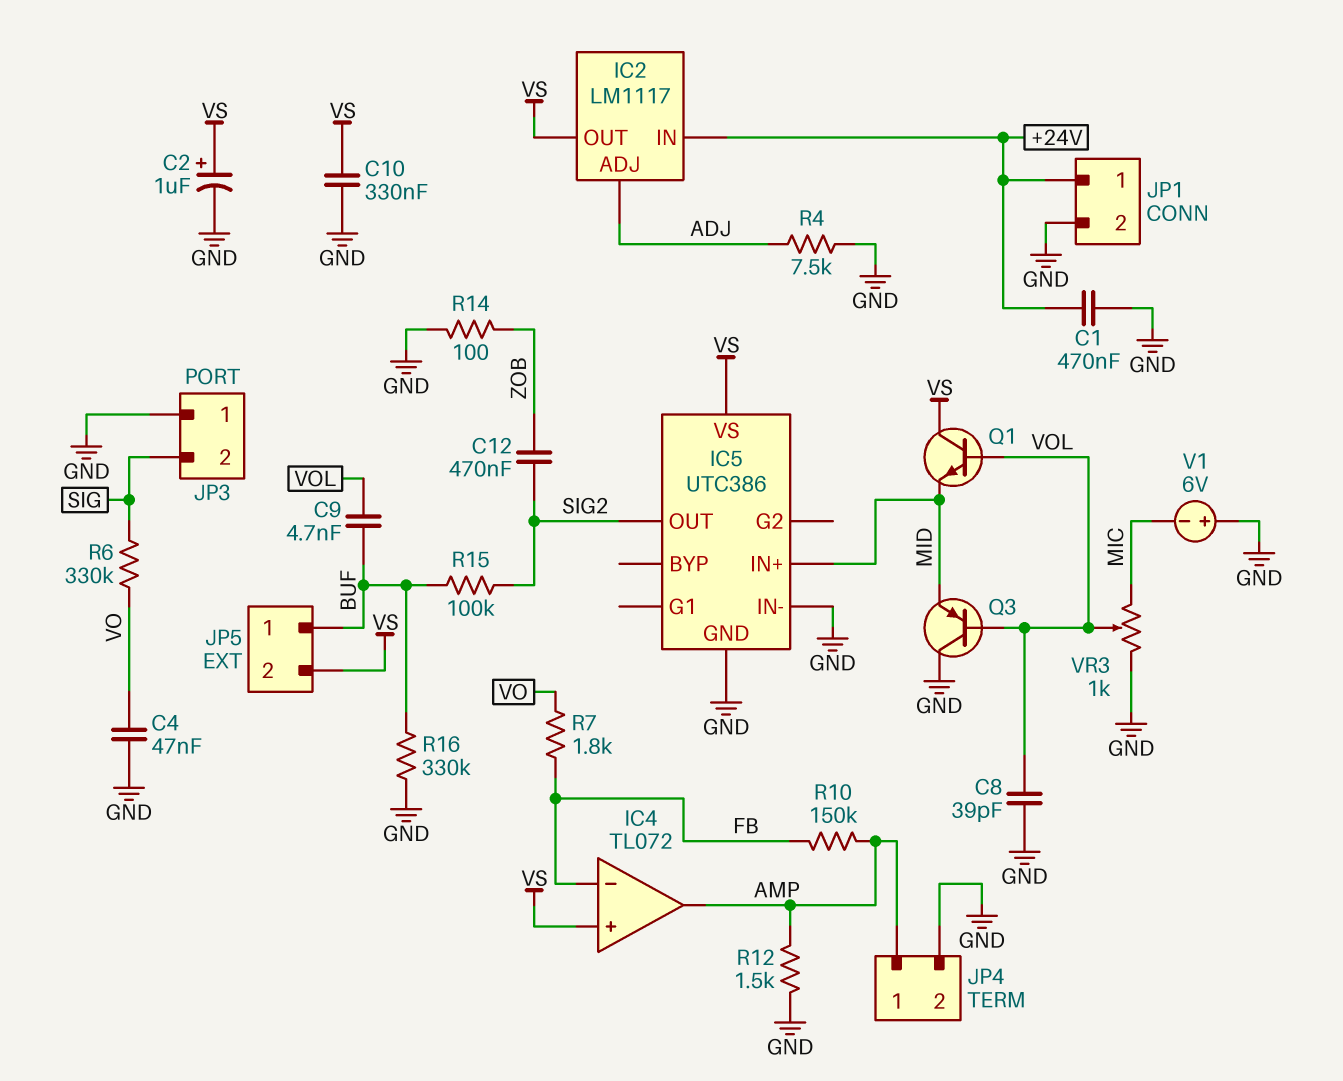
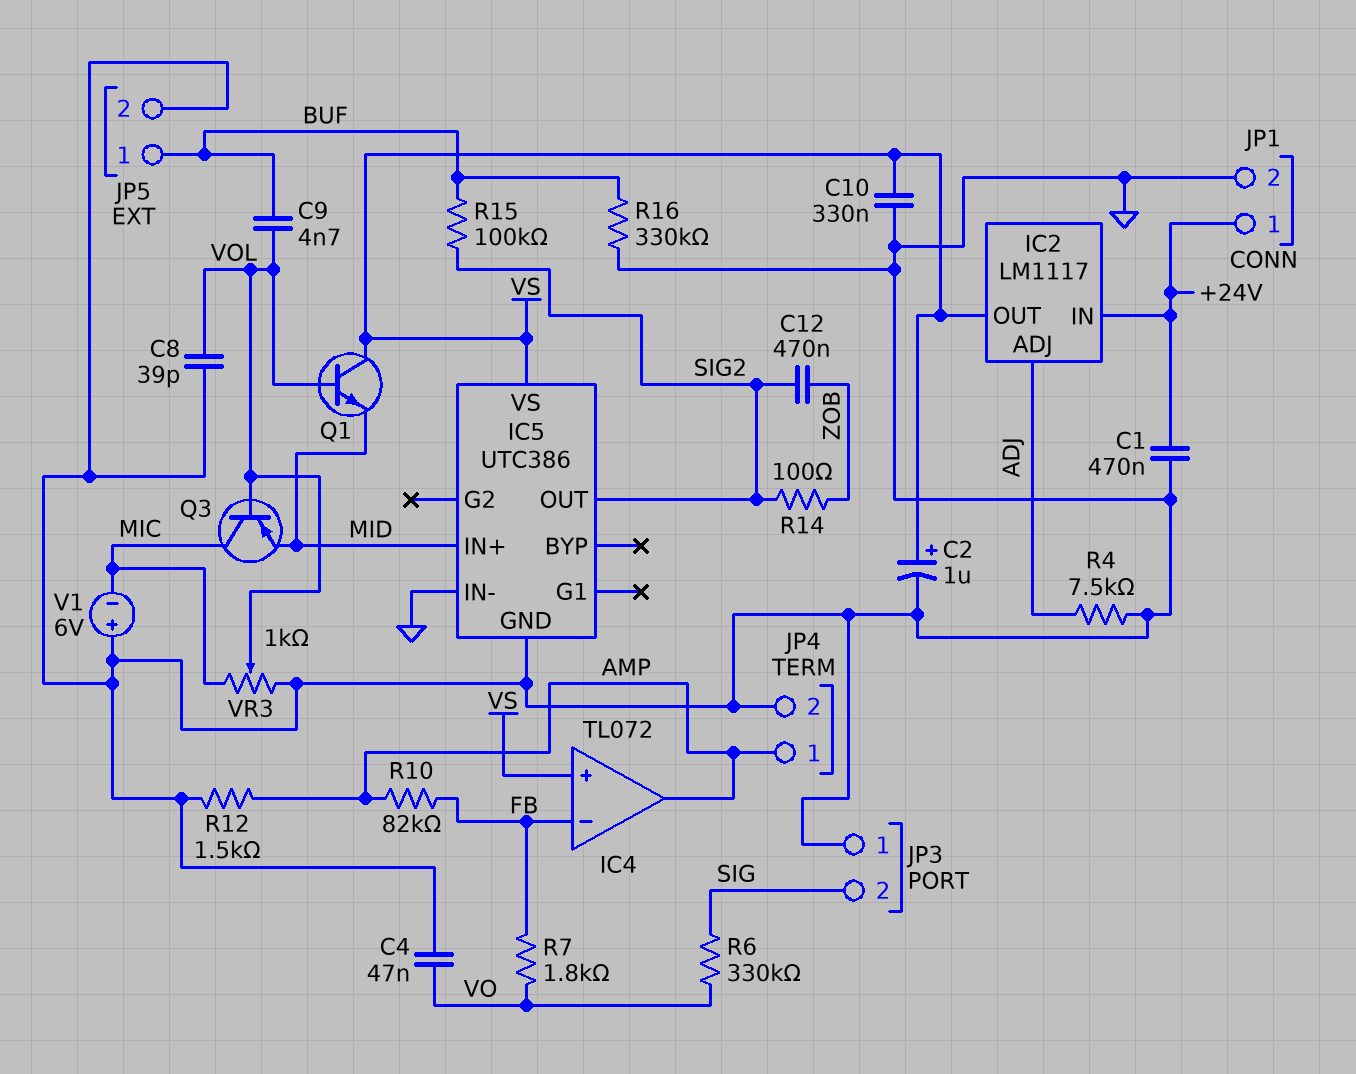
JP5 pin 2: VS -> GND
Q3: PNP (B VOL, C GND, E MID) -> PNP (B VOL, C MIC, E MID)
R10: 150k (AMP, FB) -> 82k (AMP, FB)
R14: 100 (GND, ZOB) -> 100 (SIG2, ZOB)

